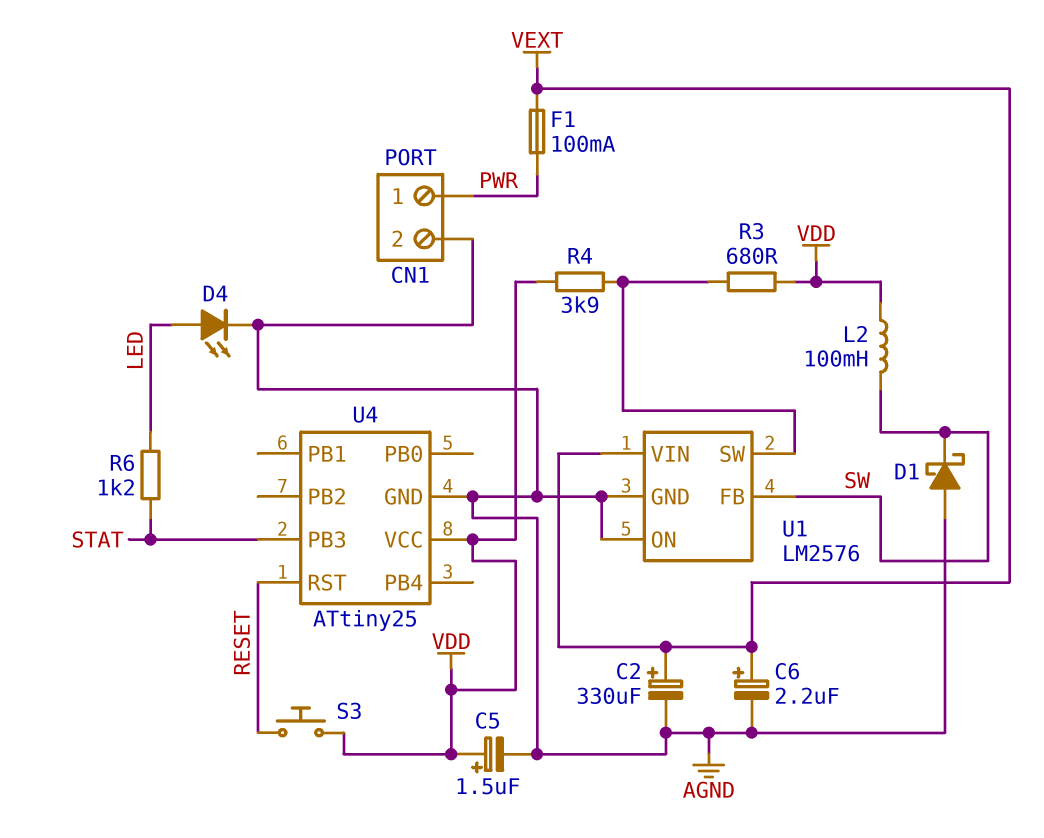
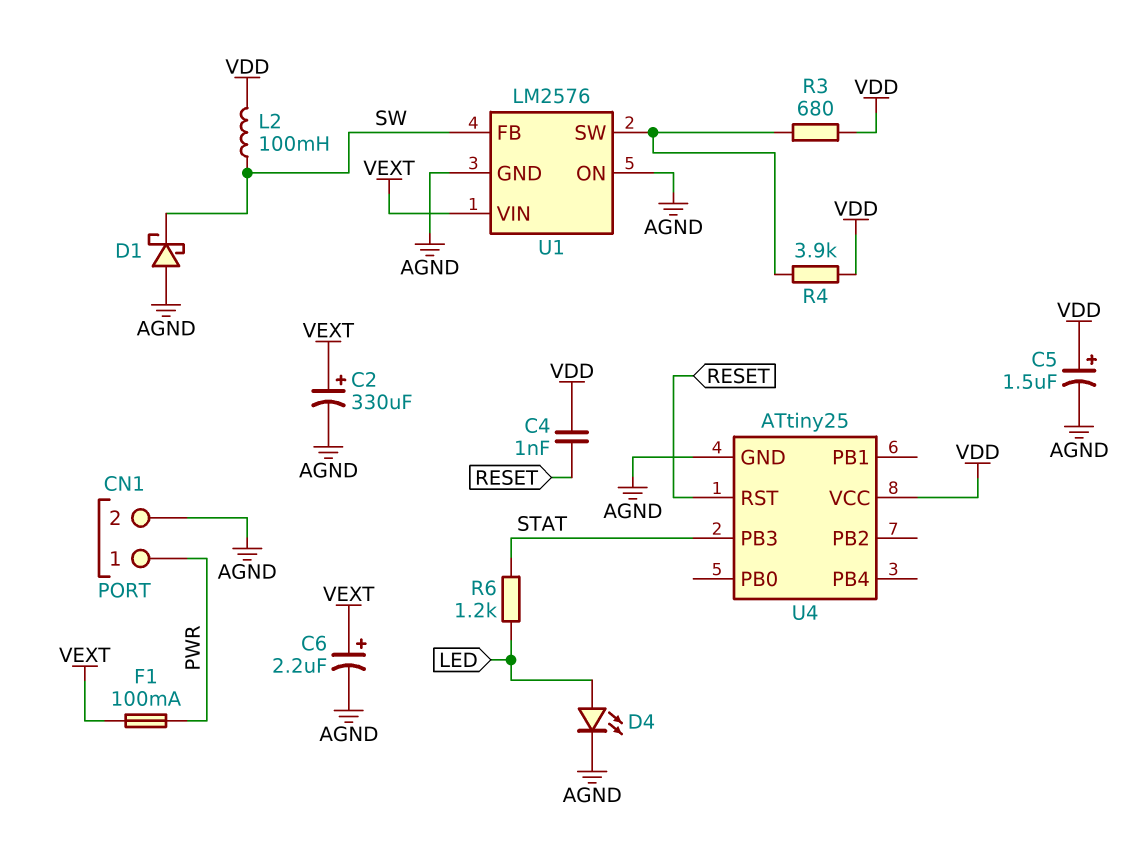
C4: none -> 1nF (RESET, VDD)
S3: button (RESET, VDD) -> none

